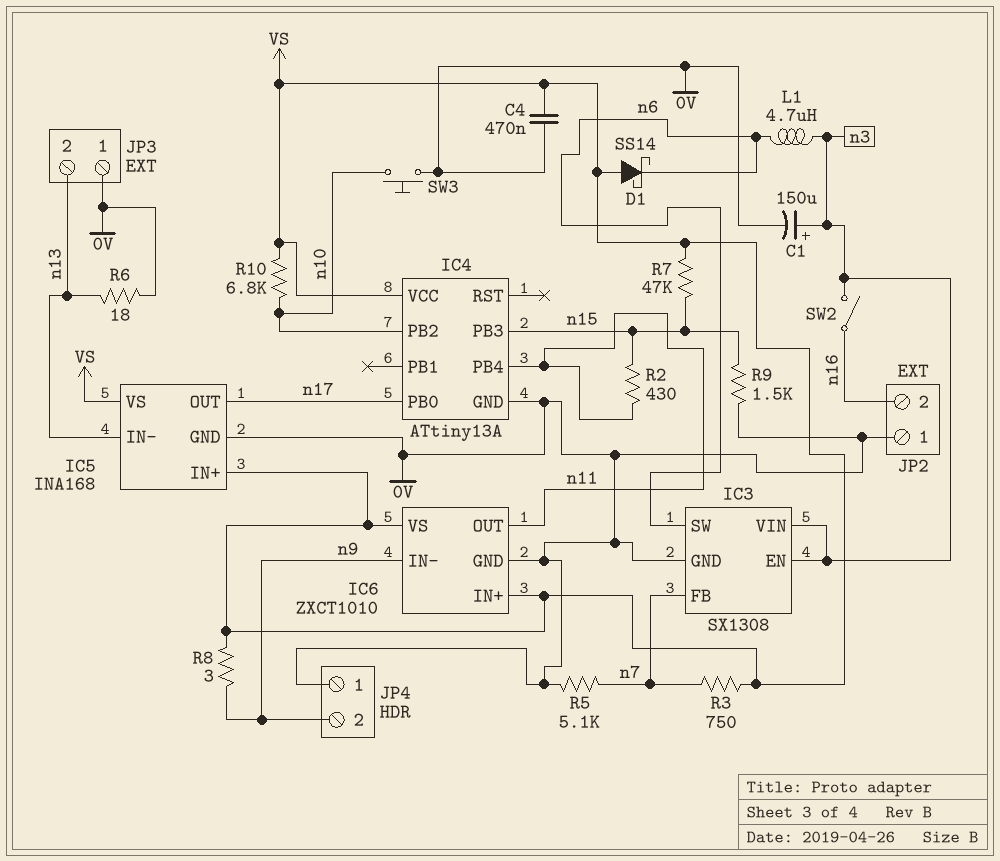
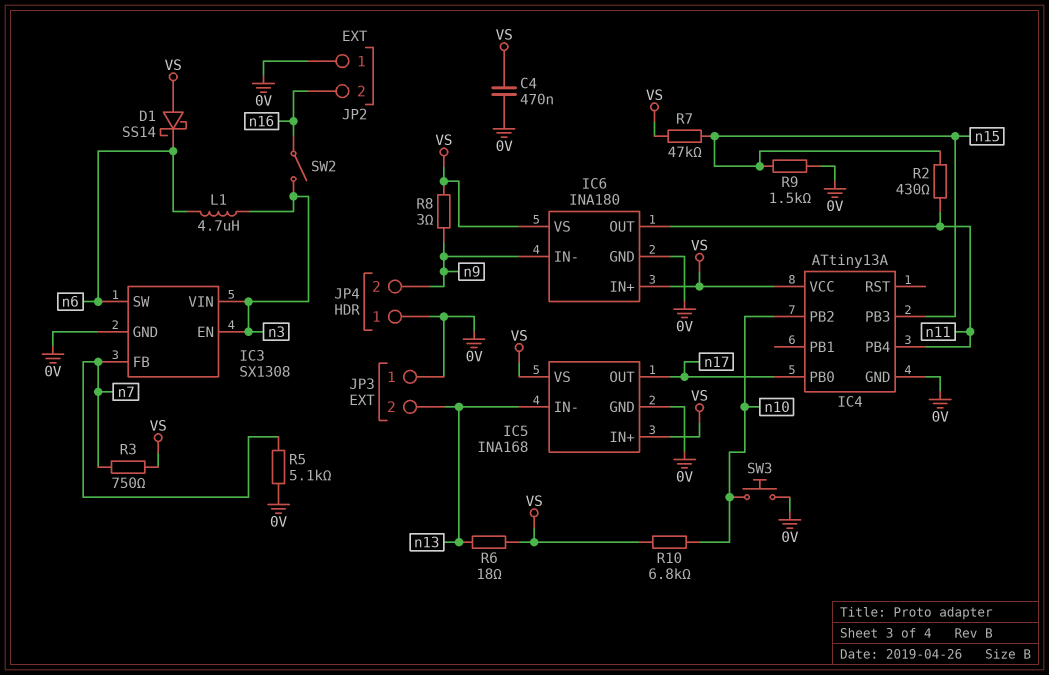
C1: 150uF (plus n3, minus 0V) -> none
IC6: ZXCT1010 -> INA180
R6: 18 (0V, n13) -> 18 (VS, n13)

